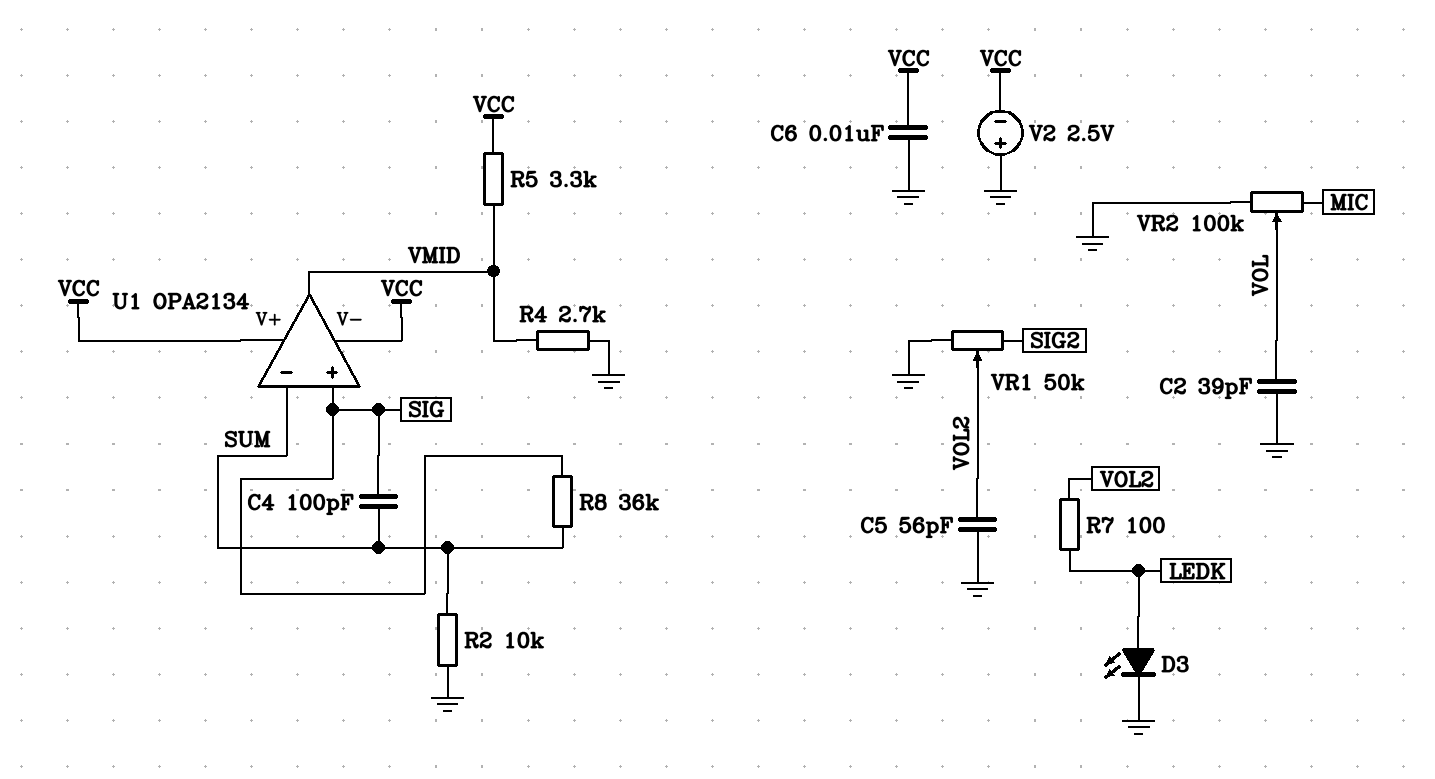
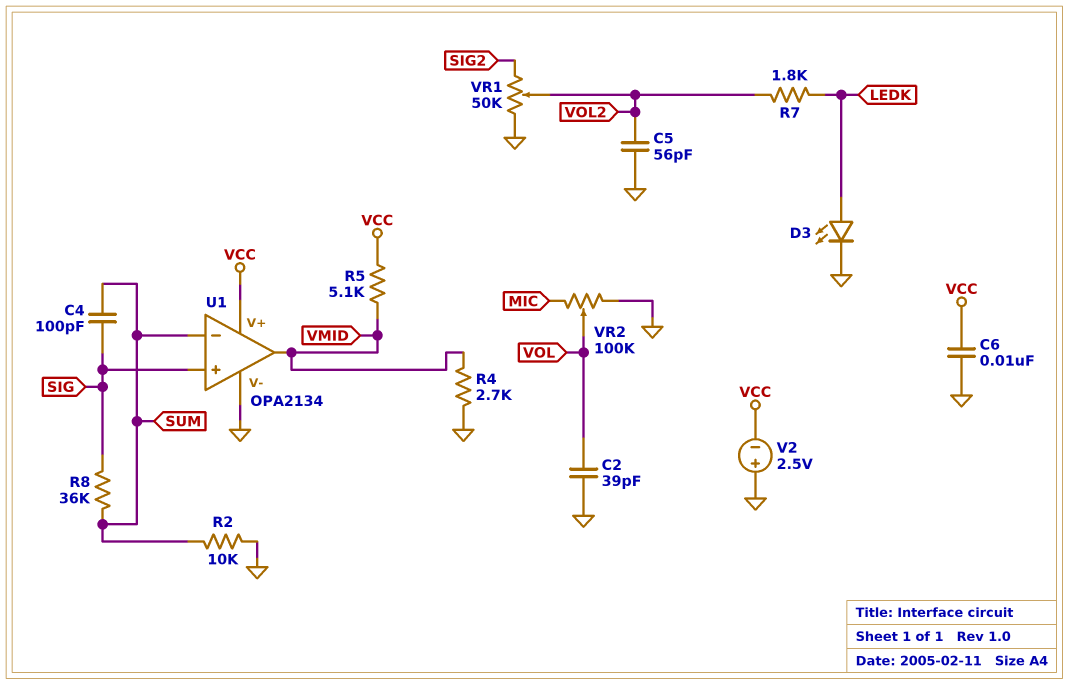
R5: 3.3k (VCC, VMID) -> 5.1k (VCC, VMID)
R7: 100 (LEDK, VOL2) -> 1.8k (LEDK, VOL2)
U1 pin V-: VCC -> GND

